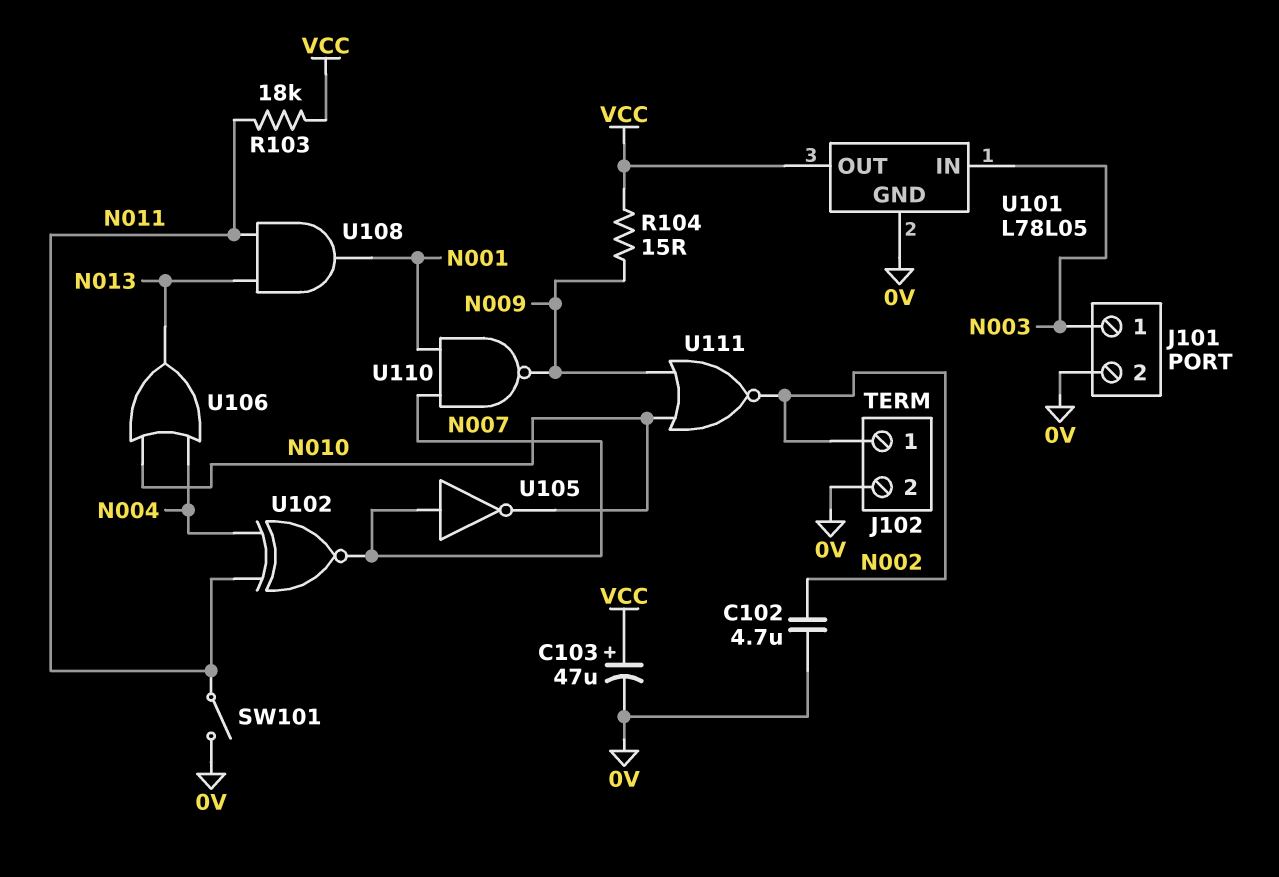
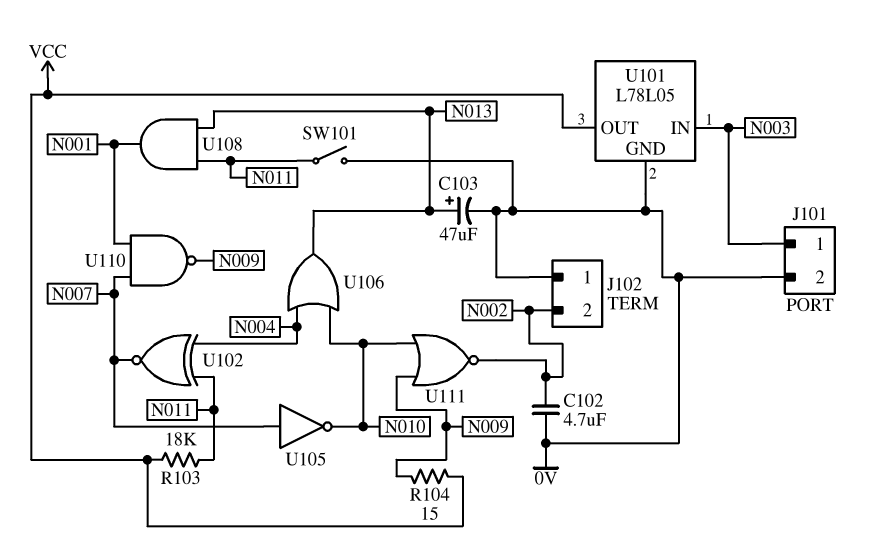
C103: 47uF (plus VCC, minus 0V) -> 47uF (plus N013, minus 0V)
J102 pin 1: N002 -> 0V
J102 pin 2: 0V -> N002

